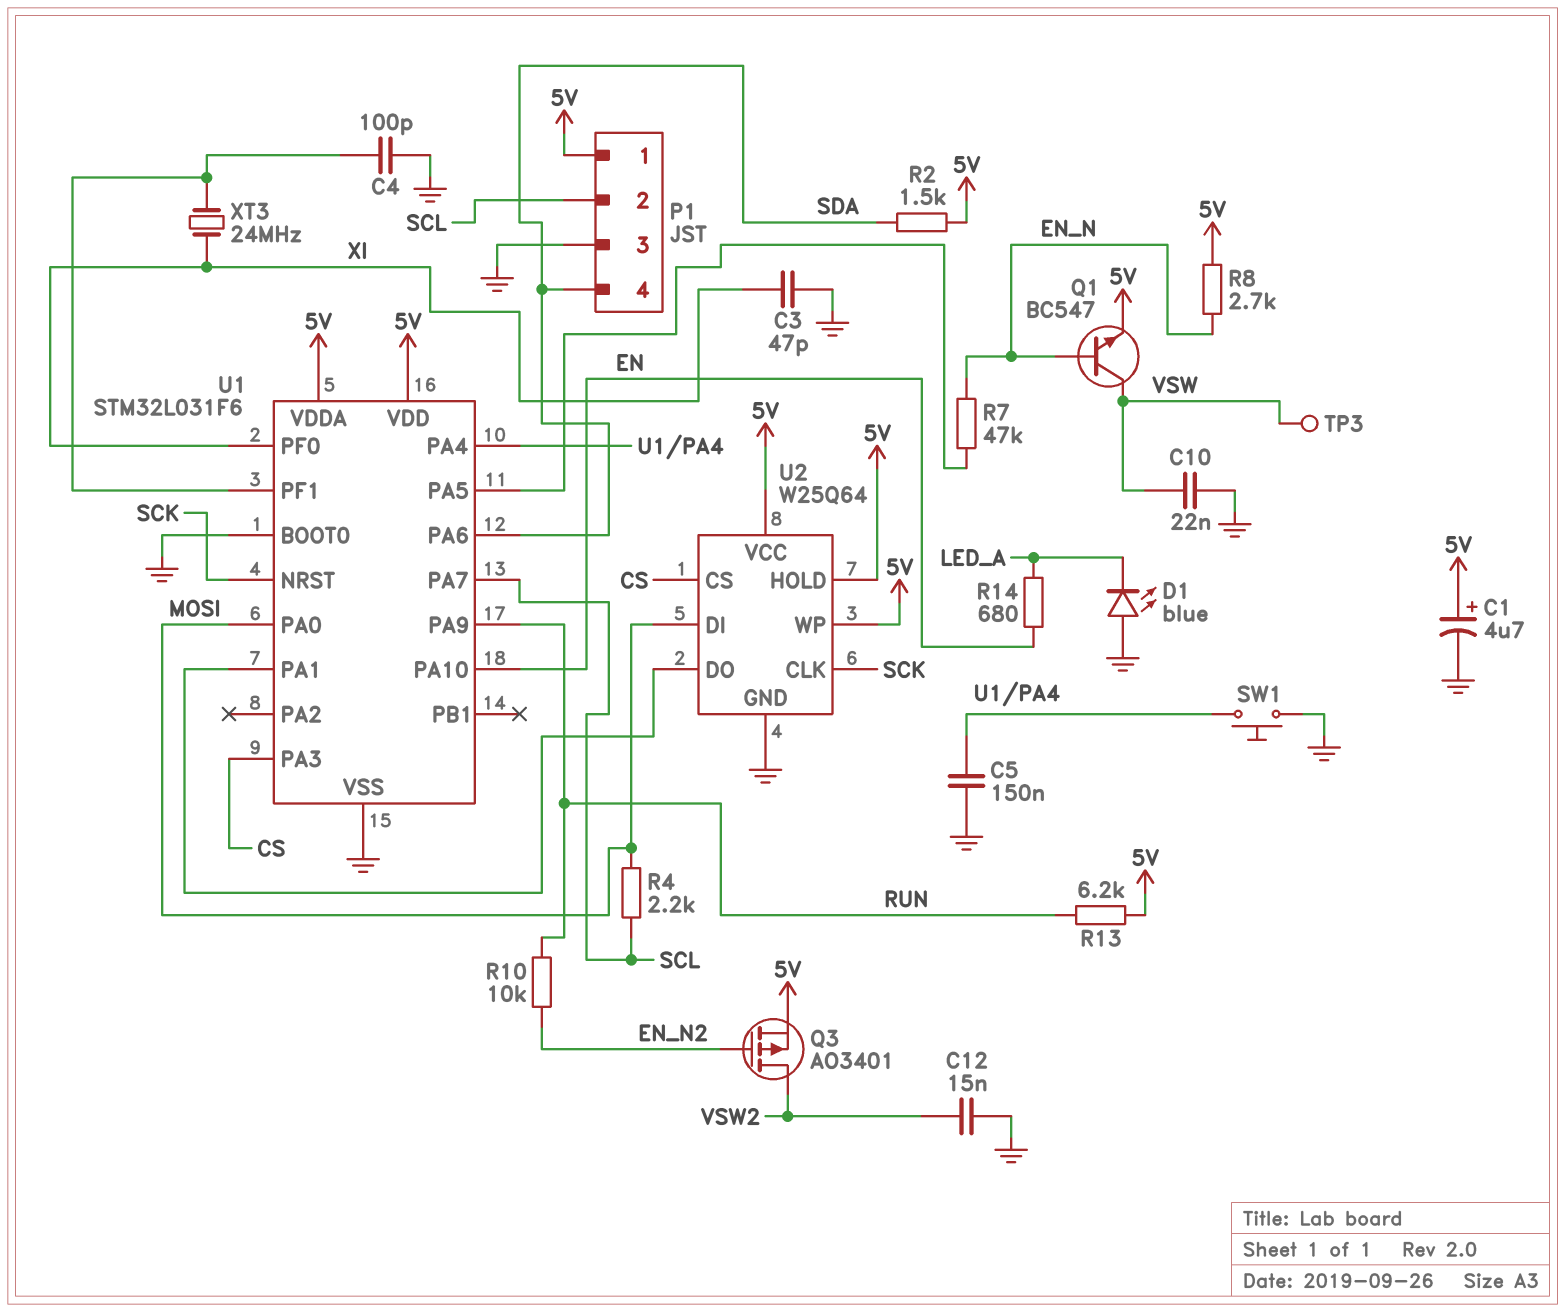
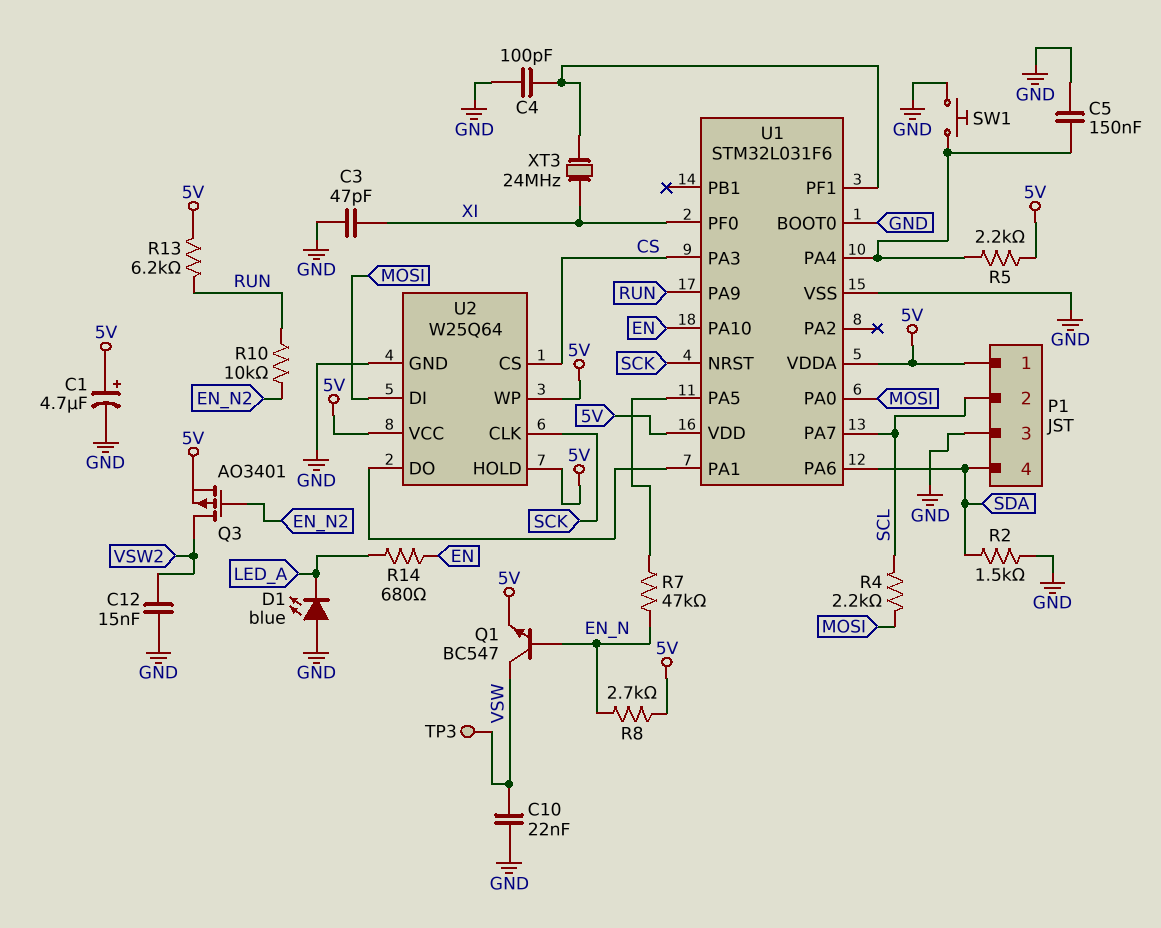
R2: 1.5k (5V, SDA) -> 1.5k (GND, SDA)
R5: none -> 2.2k (5V, U1/PA4)

